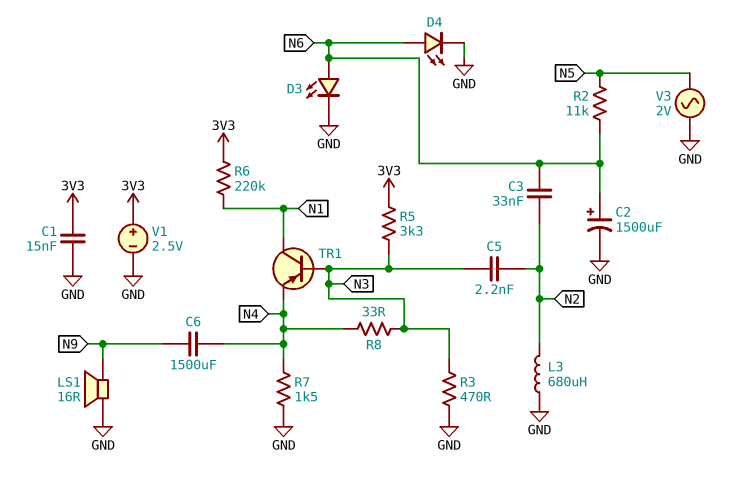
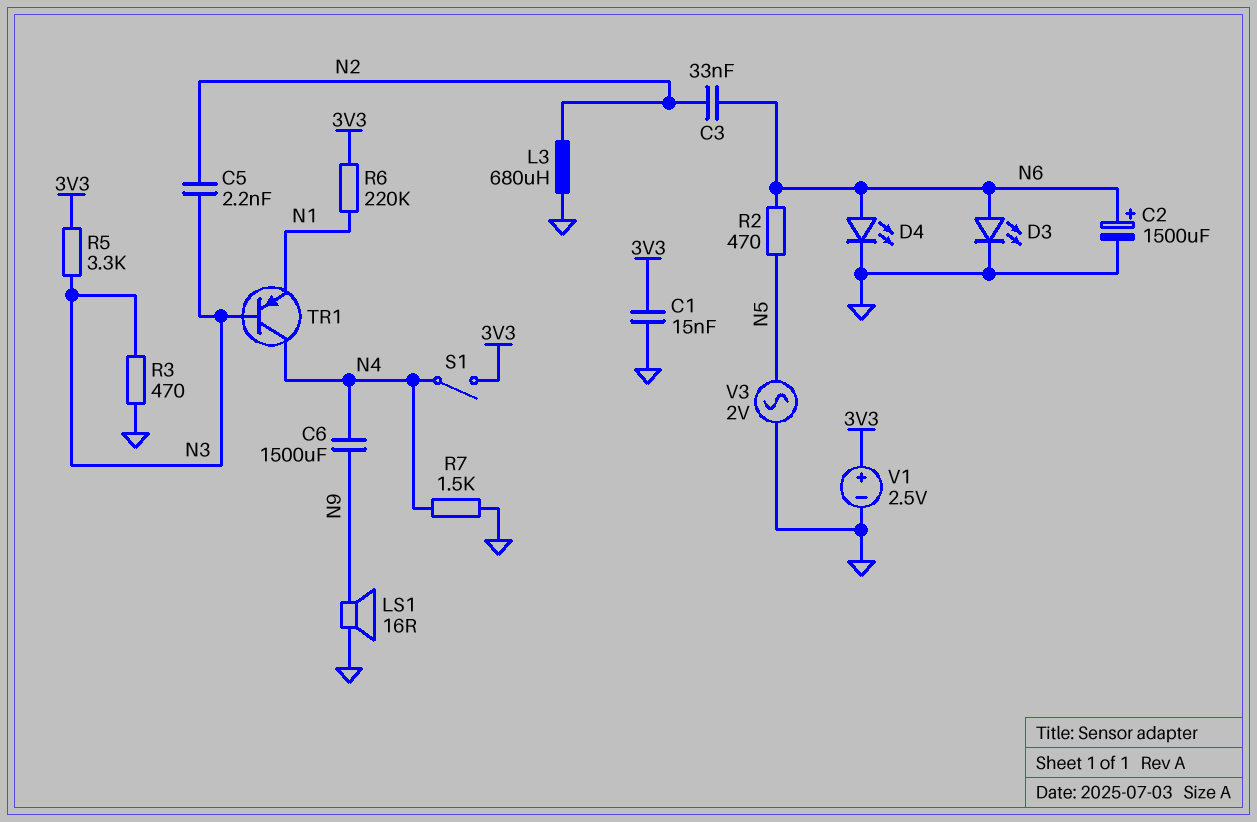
R2: 11k (N5, N6) -> 470 (N5, N6)
R8: 33 (N3, N4) -> none
S1: none -> switch (3V3, N4)
TR1: PNP (B N3, C N1, E N4) -> PNP (B N3, C N4, E N1)

